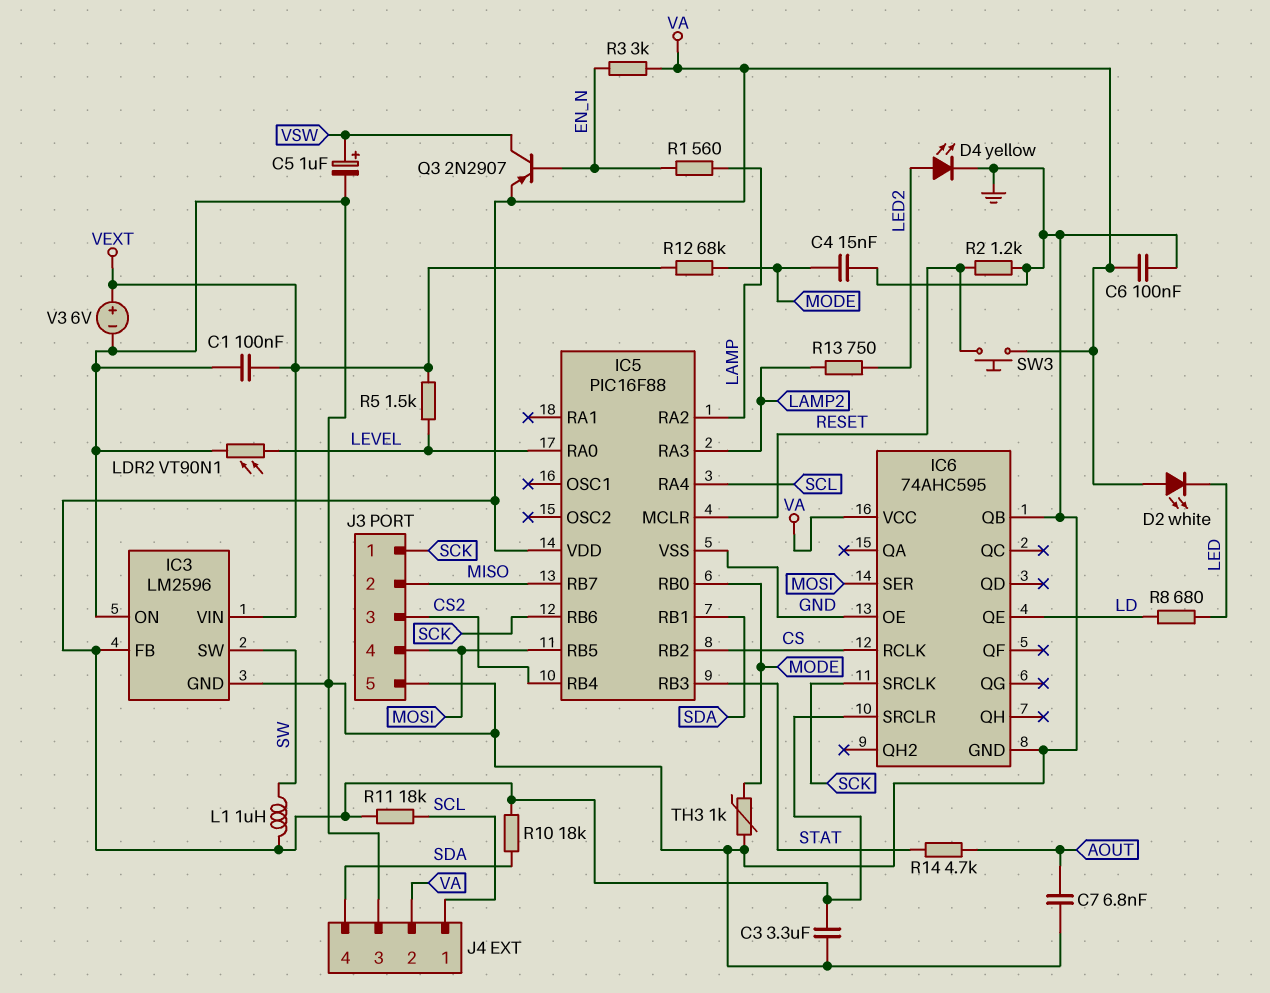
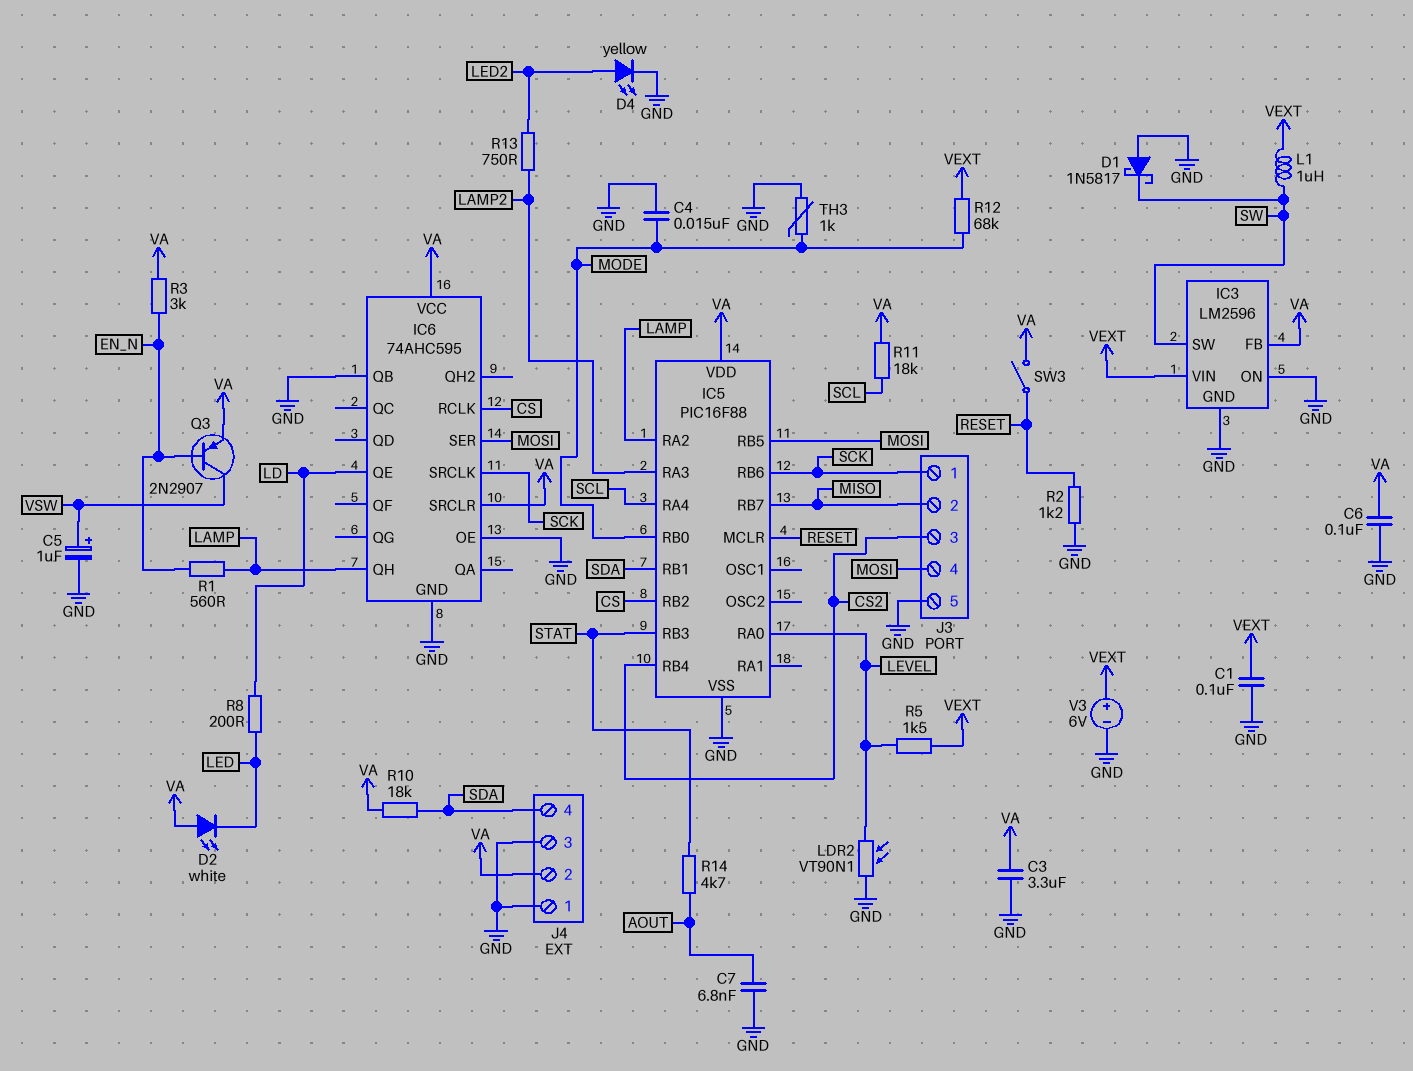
D1: none -> schottky 1N5817 (A GND, K SW)
IC6 pin QH: none -> LAMP
J4 pin 1: SCL -> GND
L1: 1uH (SW, VA) -> 1uH (SW, VEXT)
R8: 680 (LD, LED) -> 200 (LD, LED)
SW3: button (RESET, VA) -> switch (RESET, VA)

